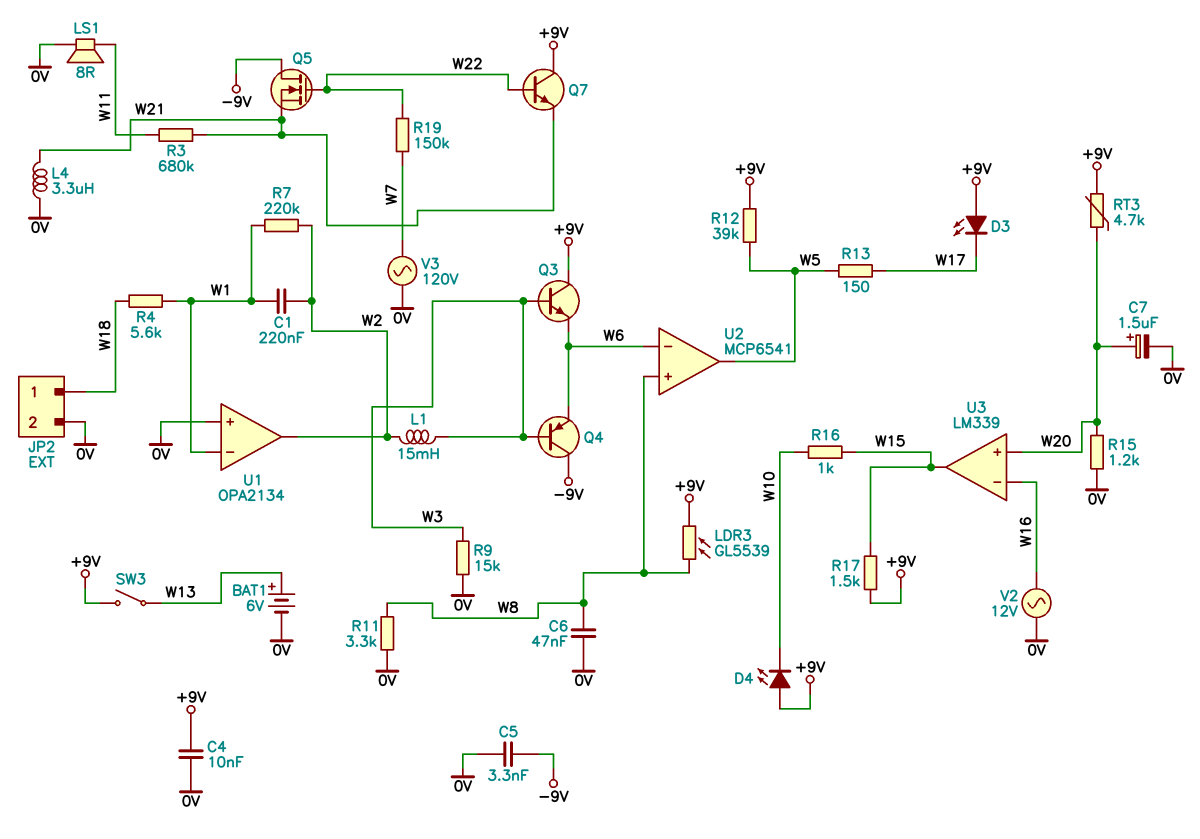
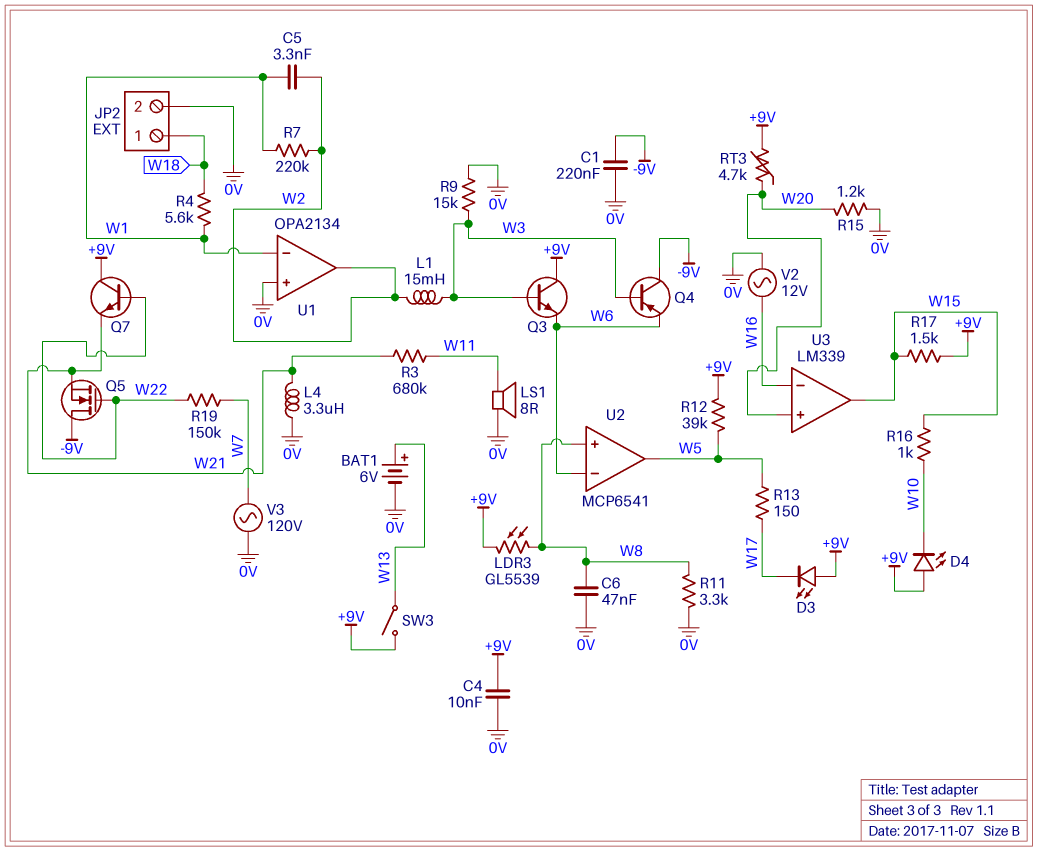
C1: 220nF (W1, W2) -> 220nF (-9V, 0V)
C5: 3.3nF (-9V, 0V) -> 3.3nF (W1, W2)
C7: 1.5uF (plus W20, minus 0V) -> none

